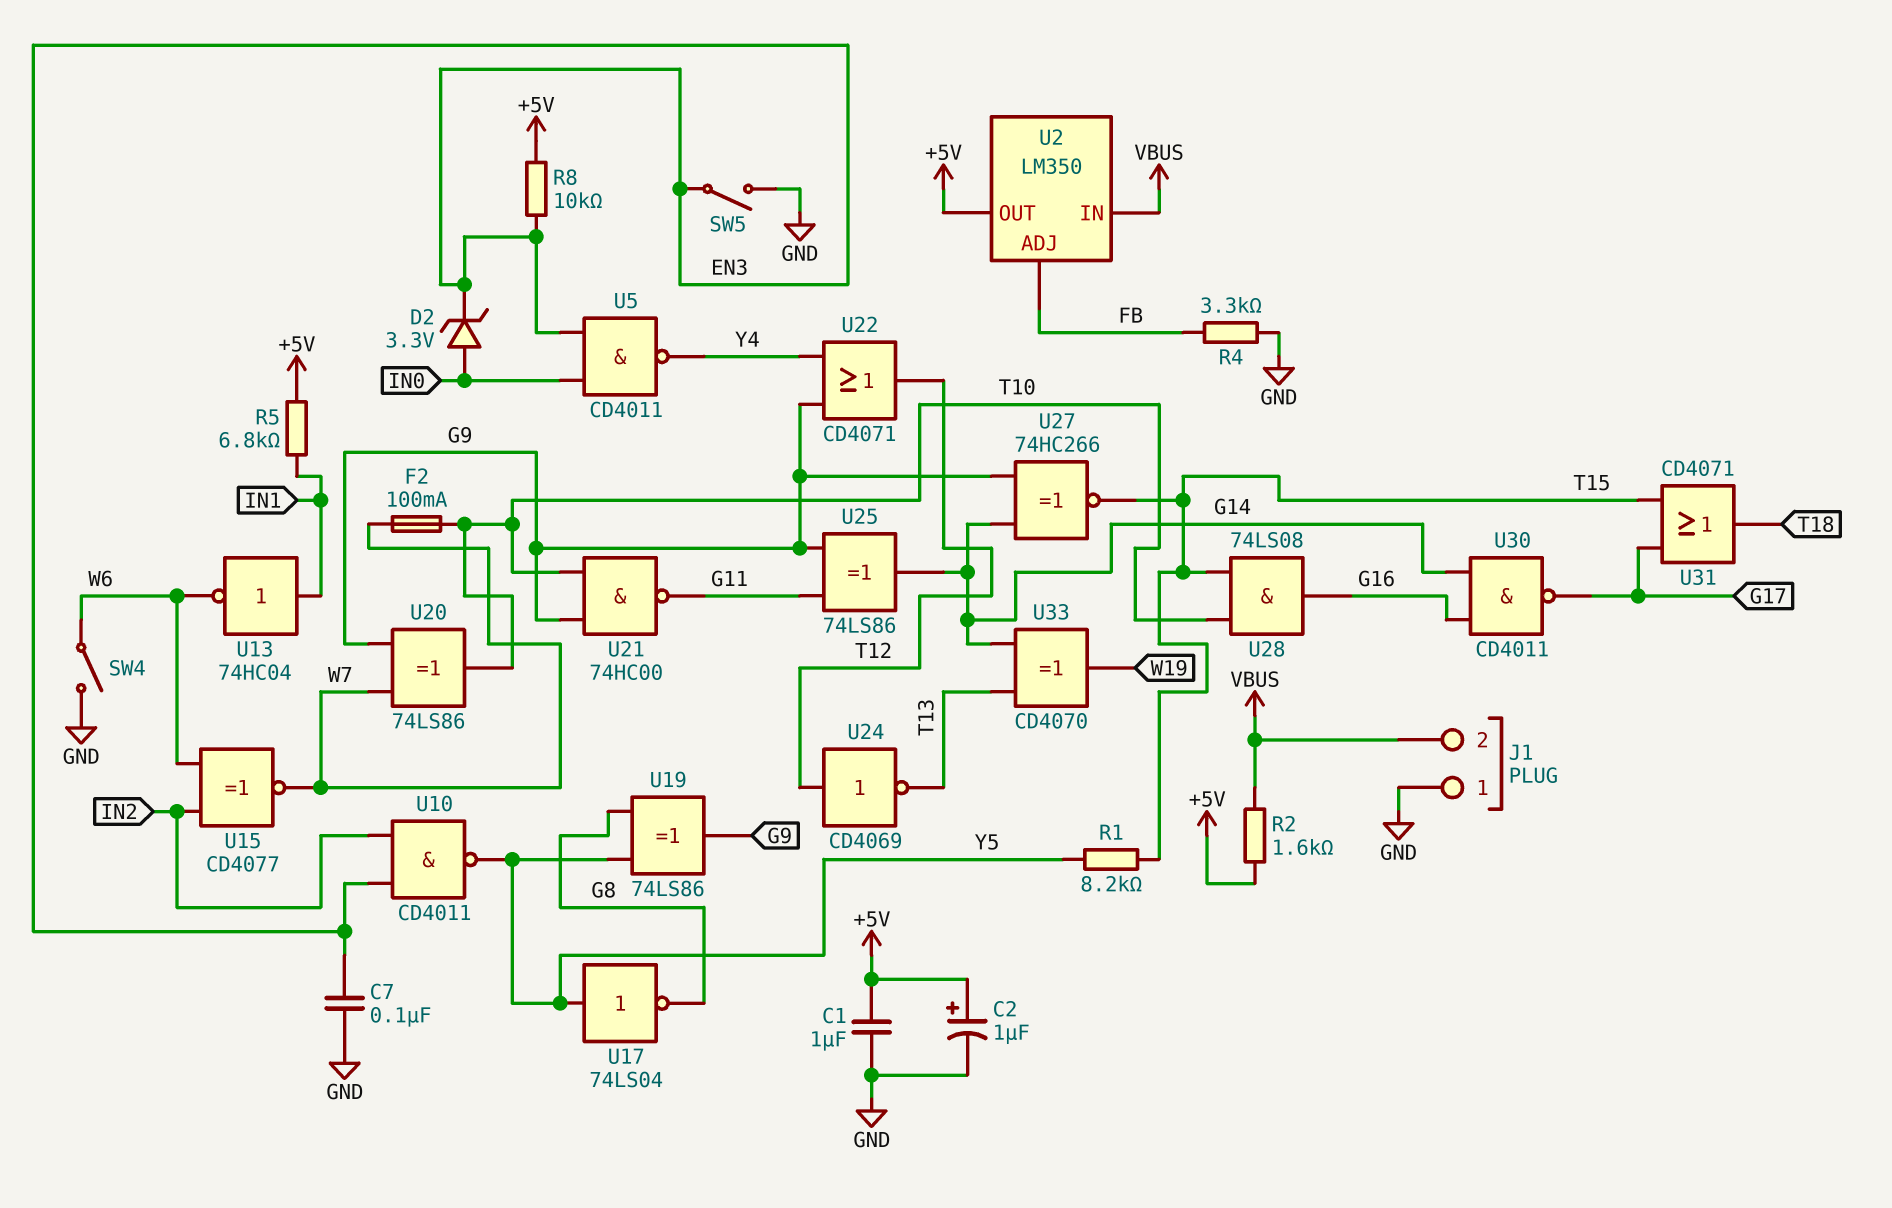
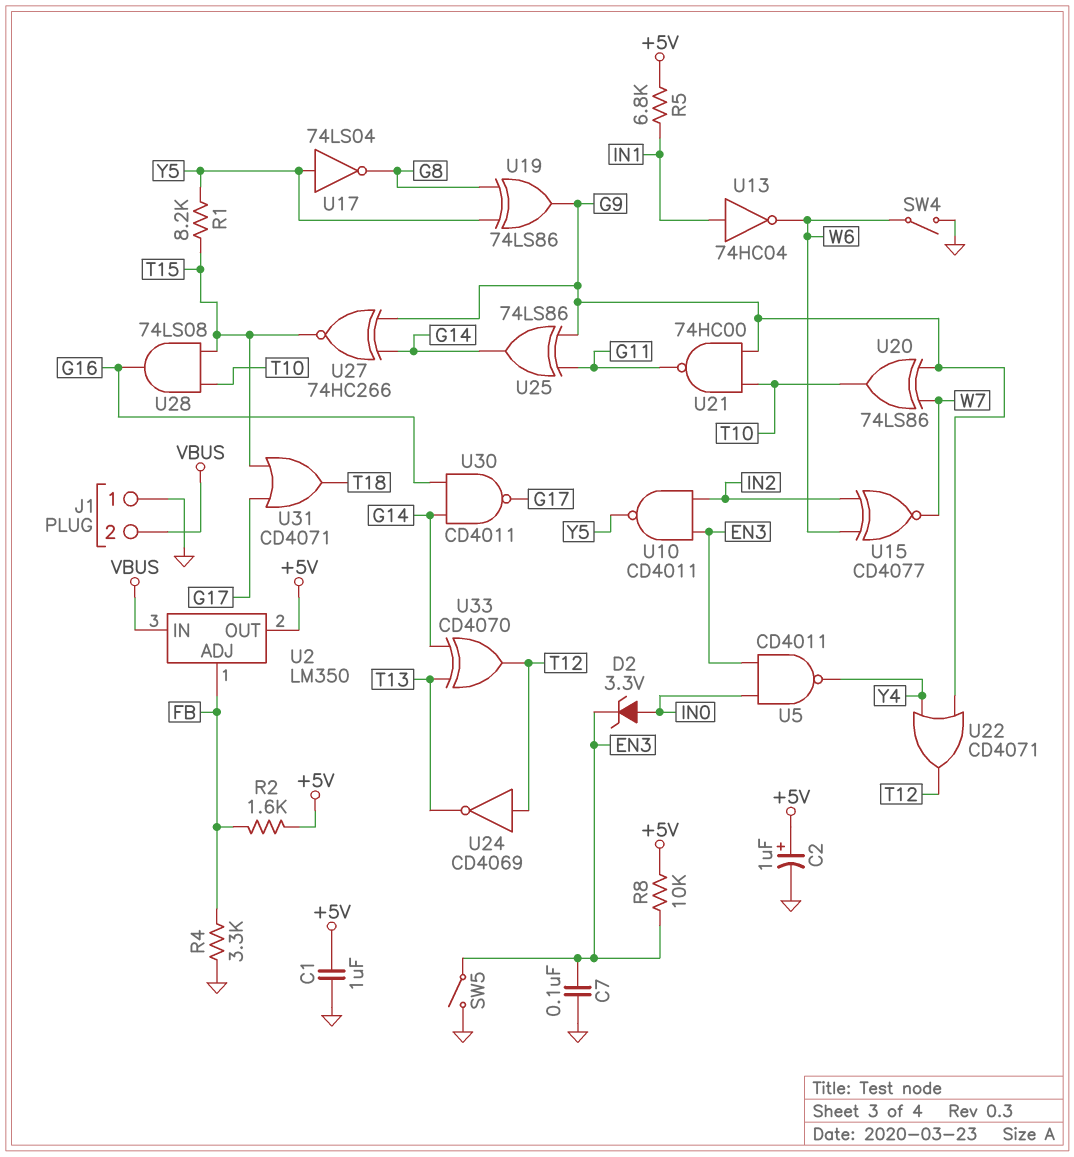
F2: 100mA (T10, W7) -> none
R2: 1.6k (+5V, VBUS) -> 1.6k (+5V, FB)
U33: XOR CD4070 (in G14, in T13, out W19) -> XOR CD4070 (in G14, in T13, out T12)

